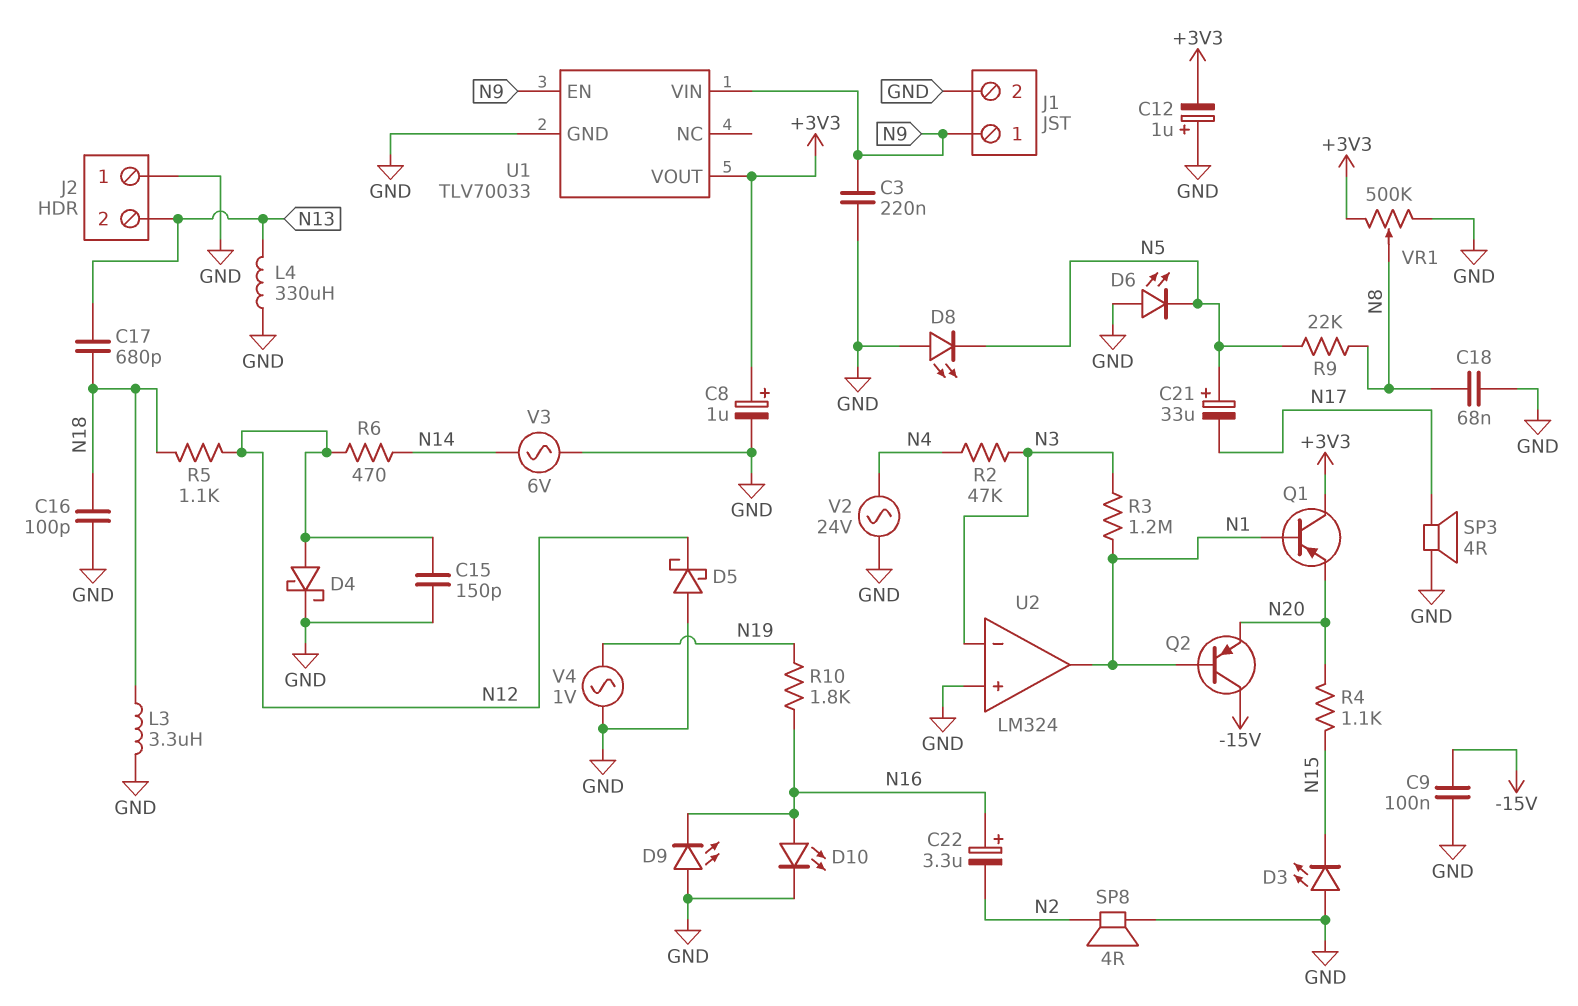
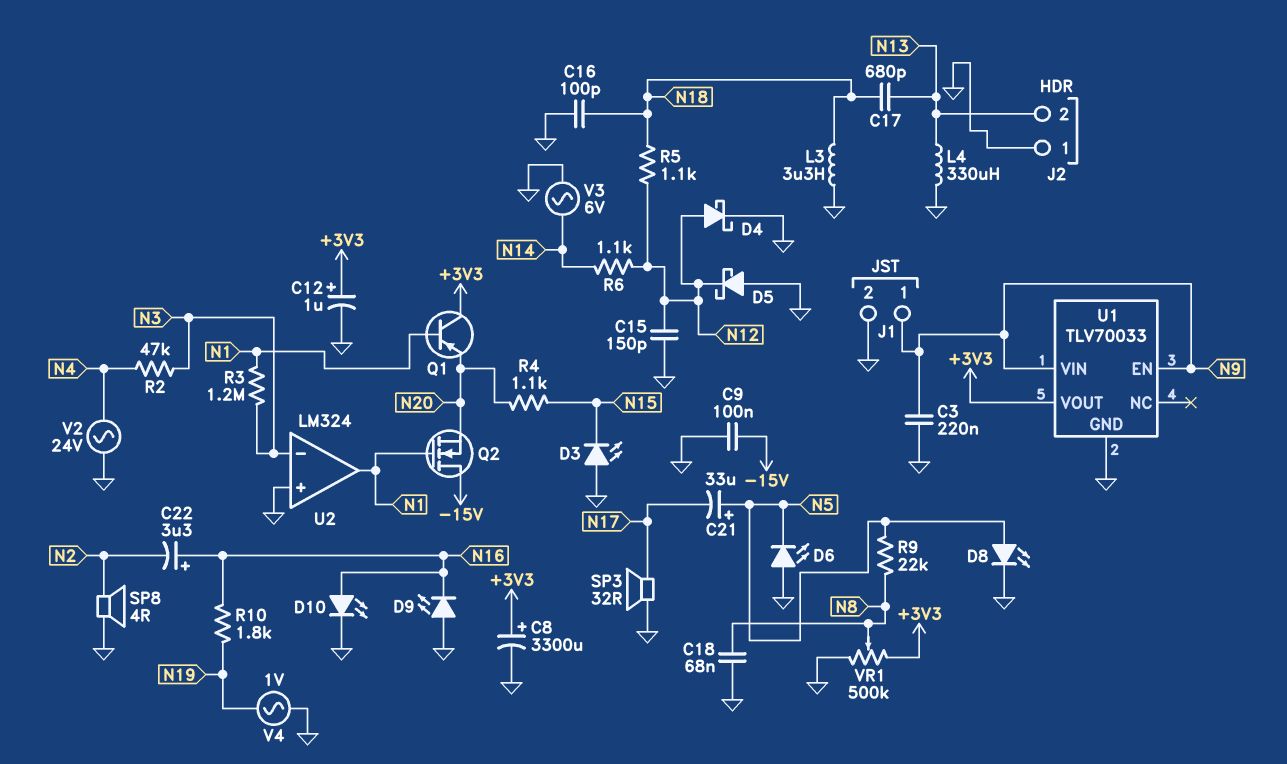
C8: 1uF (plus +3V3, minus GND) -> 3300uF (plus +3V3, minus GND)
C12: 1uF (plus GND, minus +3V3) -> 1uF (plus +3V3, minus GND)
D8: LED (A GND, K N5) -> LED (A N5, K GND)
Q2: PNP (B N1, C -15V, E N20) -> NMOS (G N1, D -15V, S N20)
R6: 470 (N12, N14) -> 1.1k (N12, N14)
SP3: speaker 4R (GND, N17) -> speaker 32R (GND, N17)

